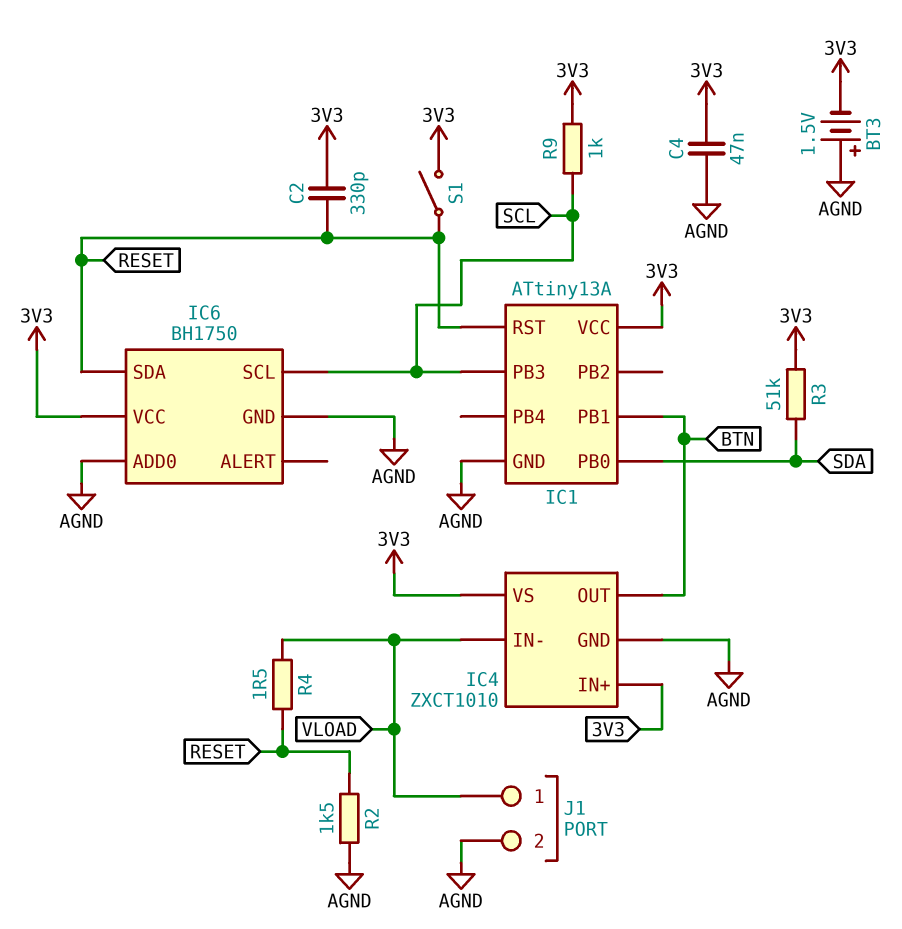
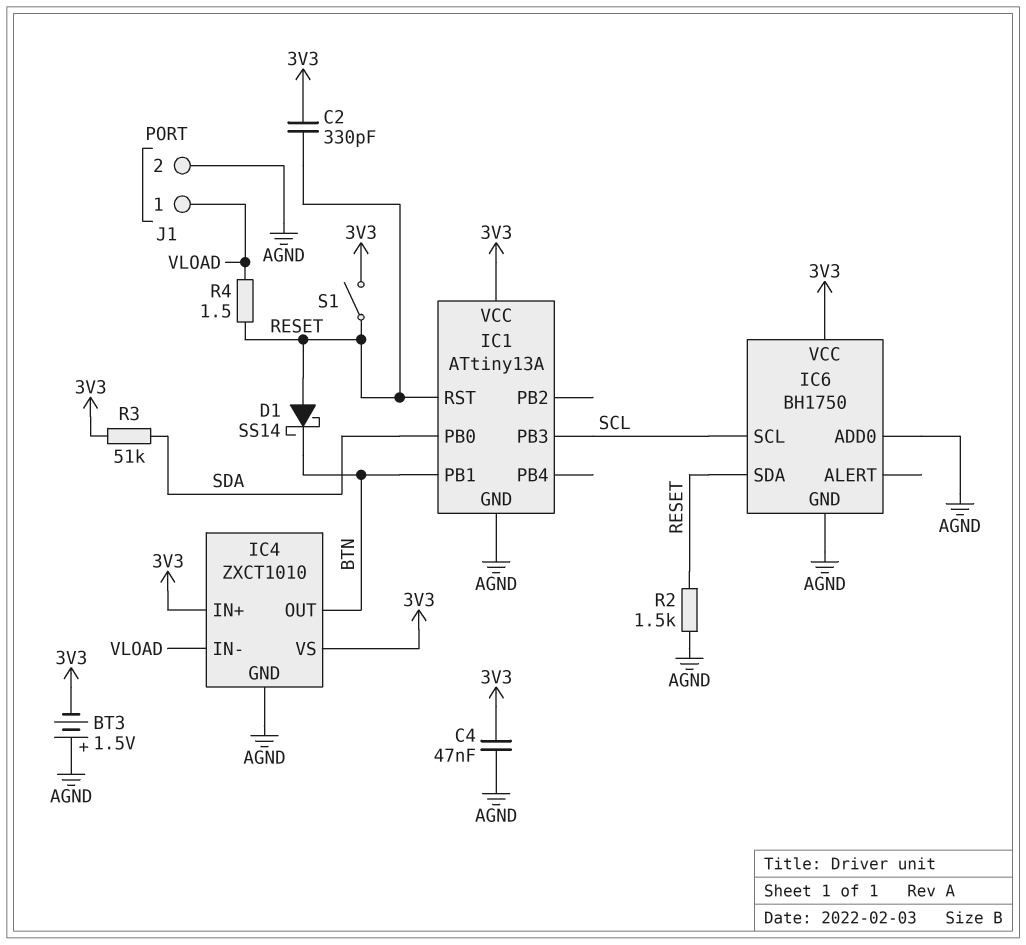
D1: none -> schottky SS14 (A RESET, K BTN)
R9: 1k (3V3, SCL) -> none

